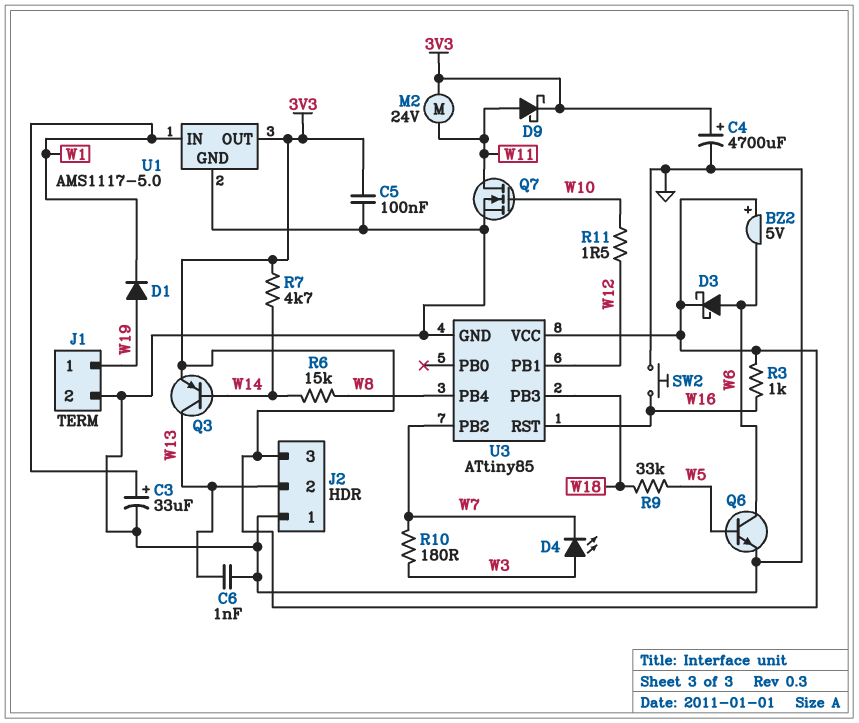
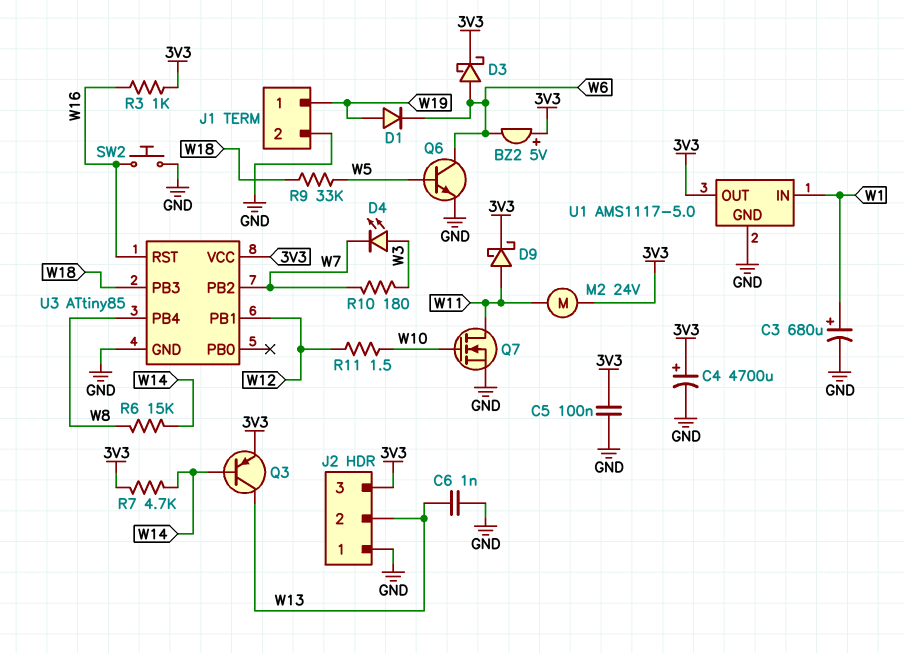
C3: 33uF (plus W1, minus GND) -> 680uF (plus W1, minus GND)
D1: diode (A W19, K W1) -> diode (A W19, K W6)

